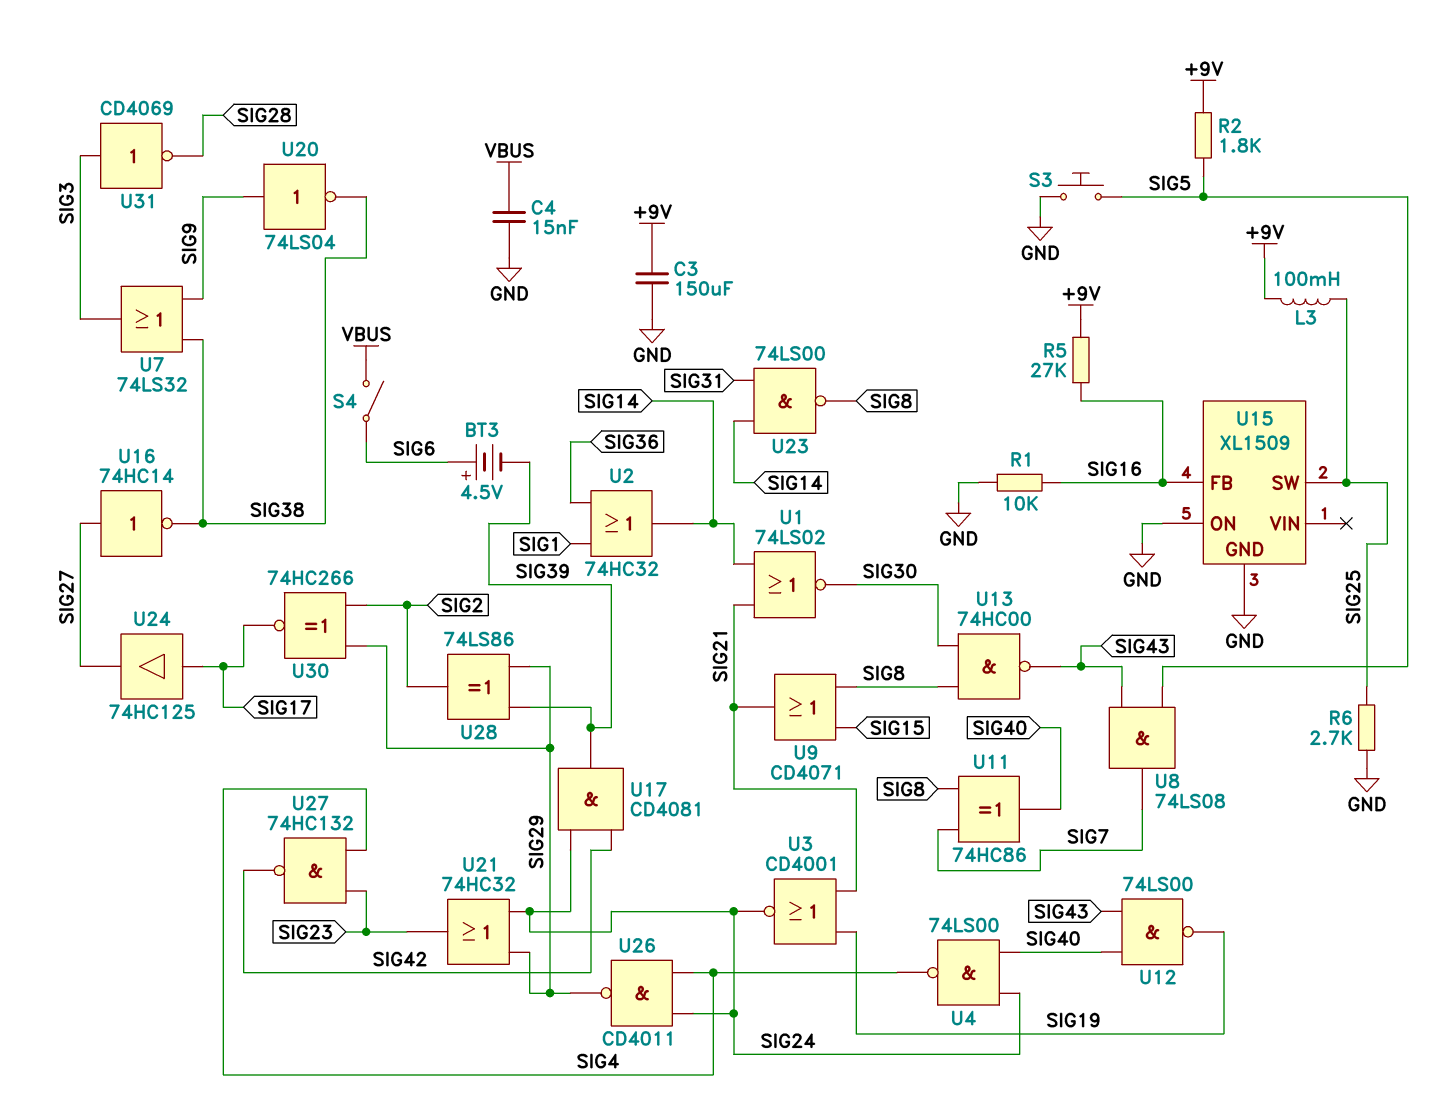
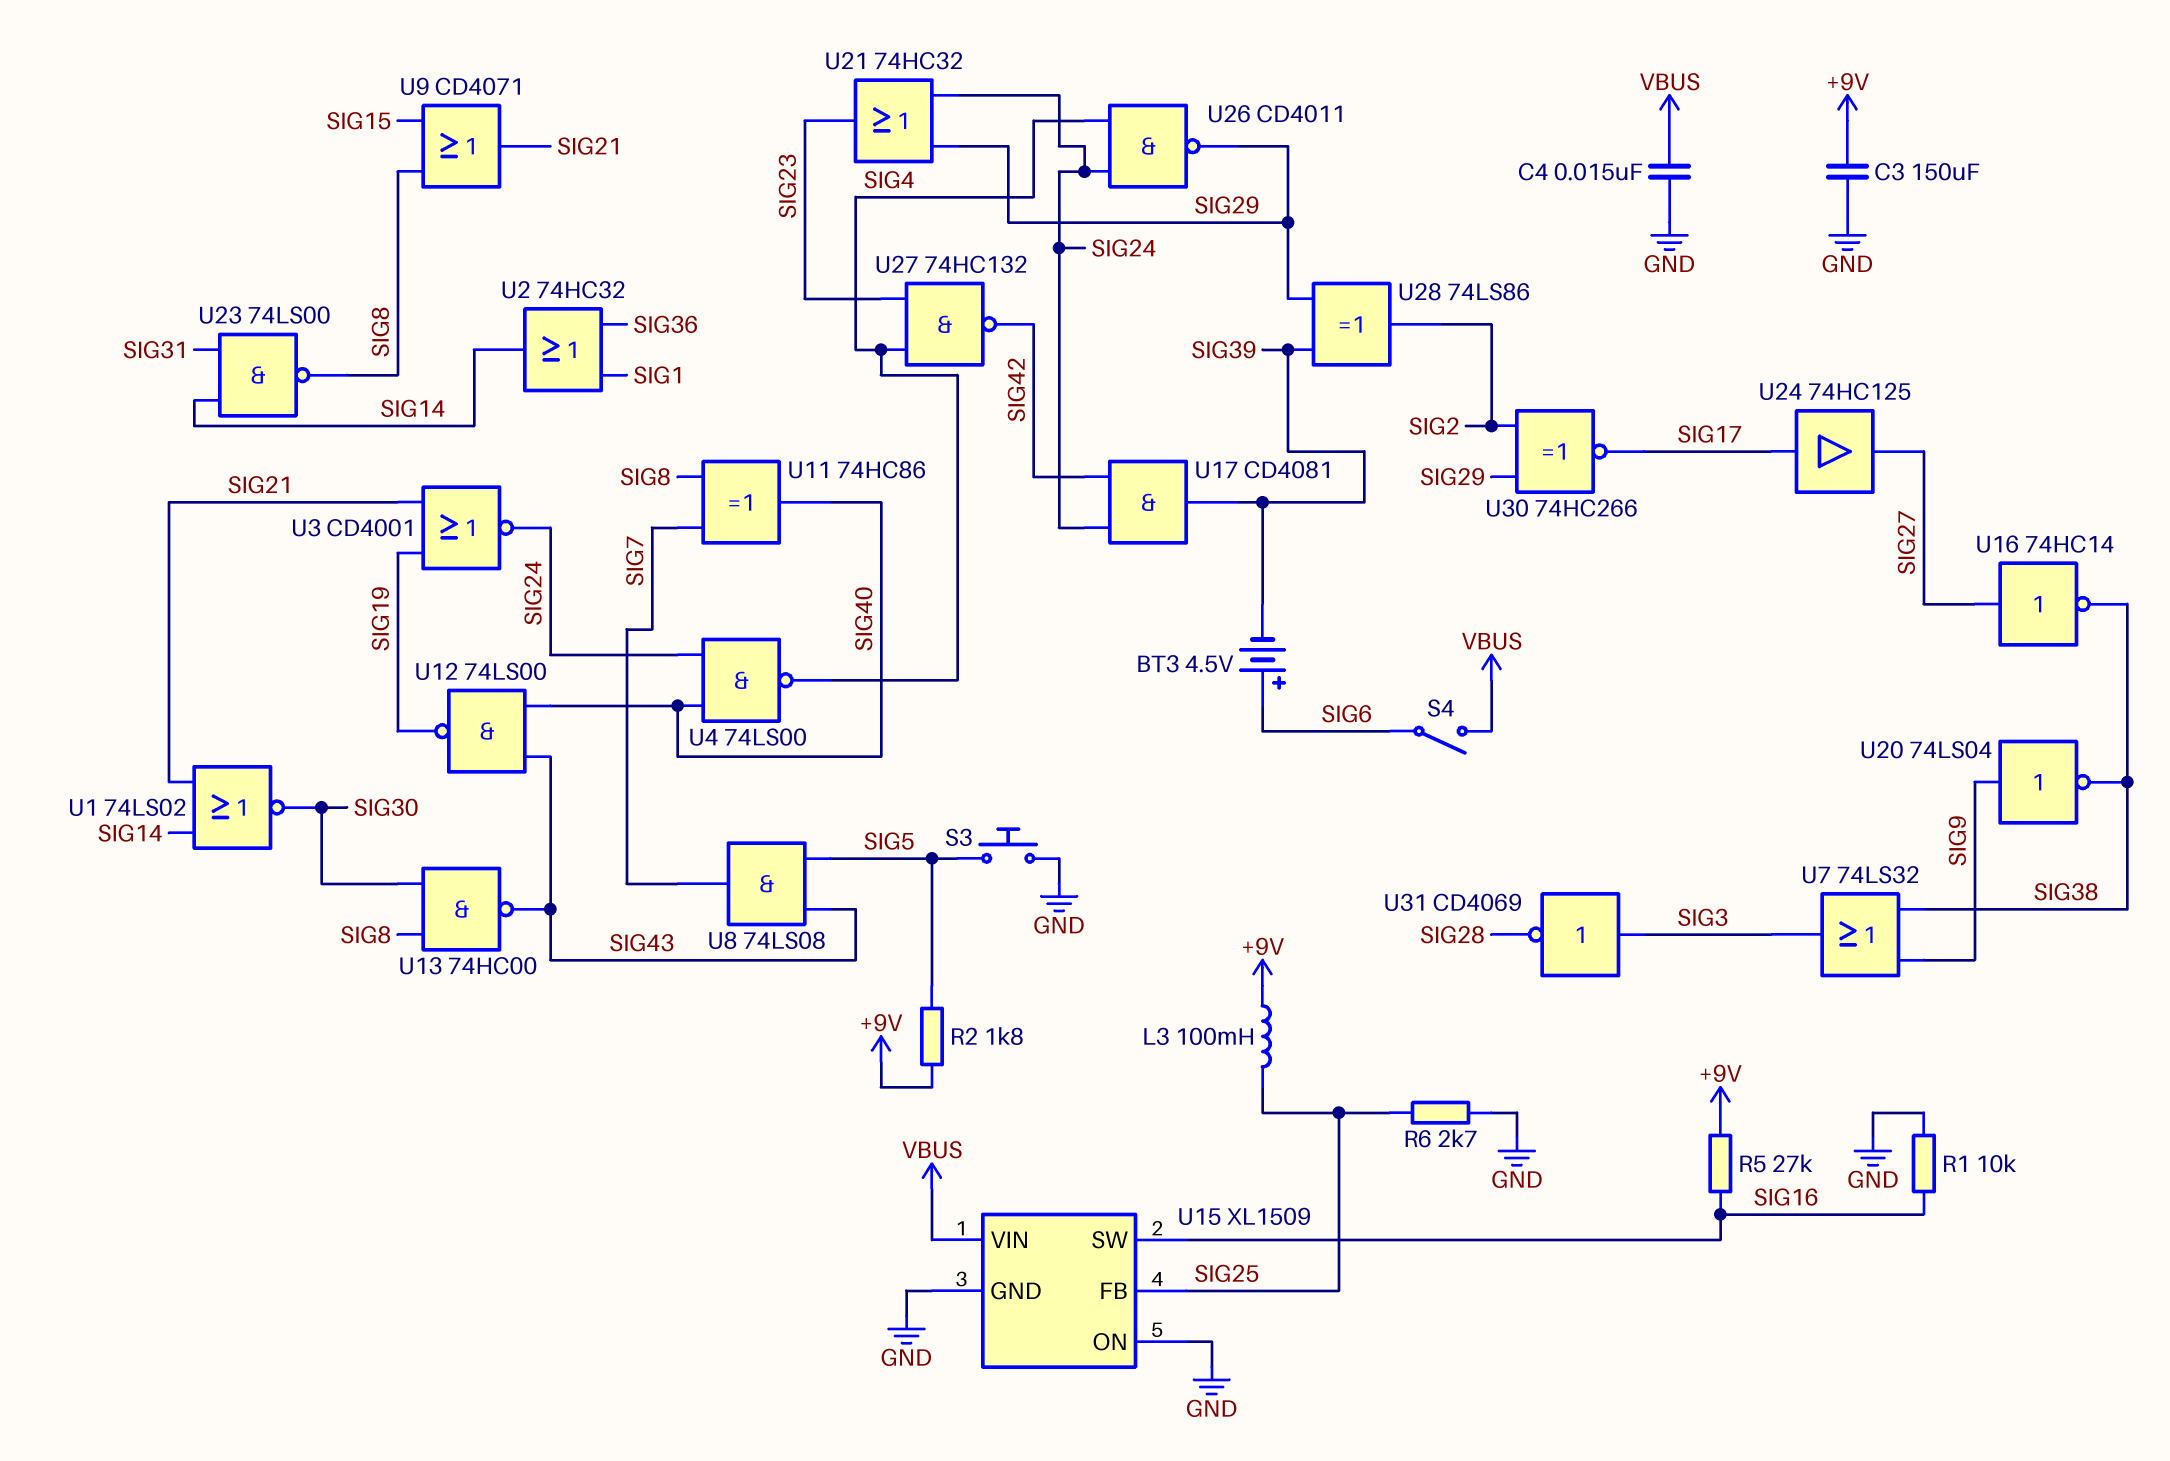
U15 pin FB: SIG16 -> SIG25
U15 pin SW: SIG25 -> SIG16
U15 pin VIN: none -> VBUS

